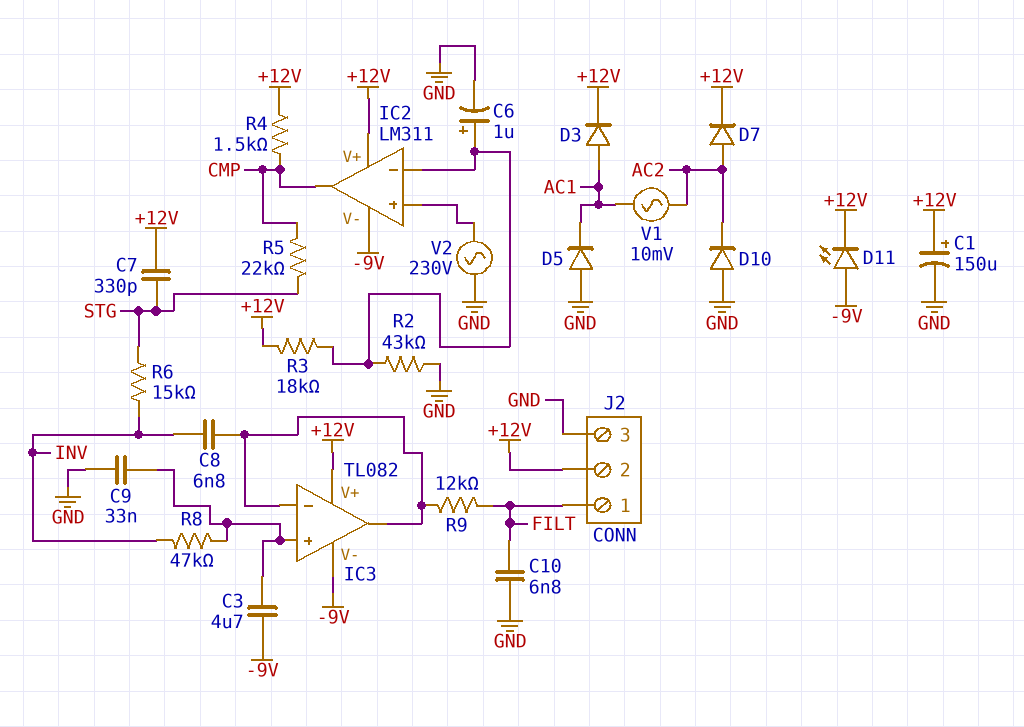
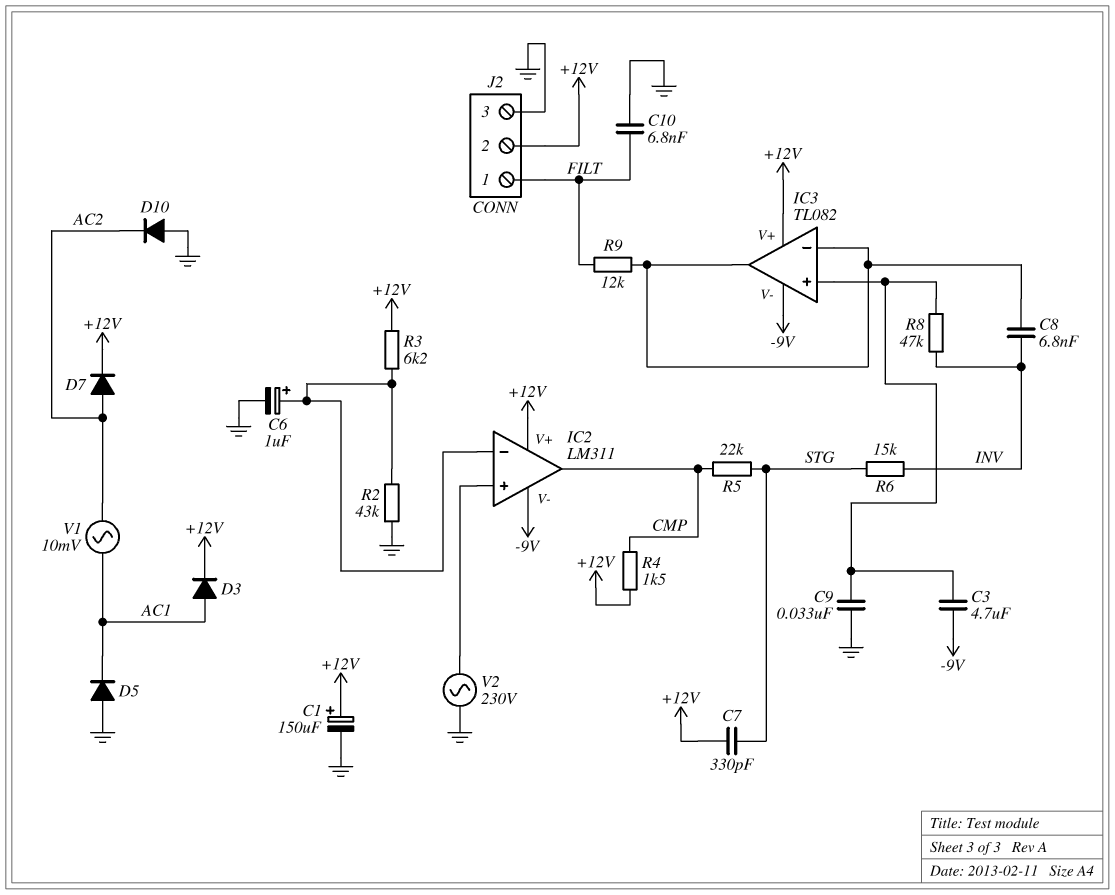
D11: LED (A -9V, K +12V) -> none
R3: 18k (+12V, IC2/in-) -> 6.2k (+12V, IC2/in-)

